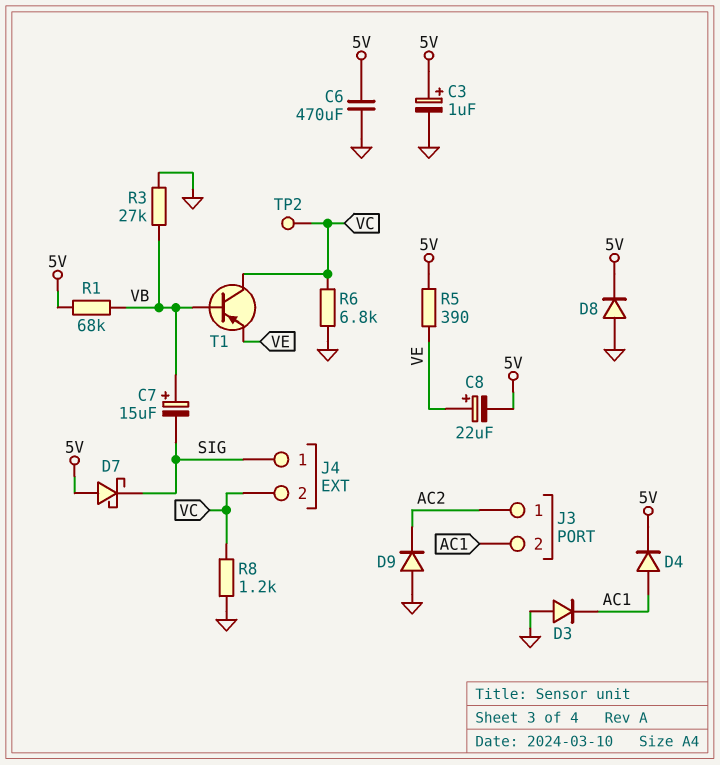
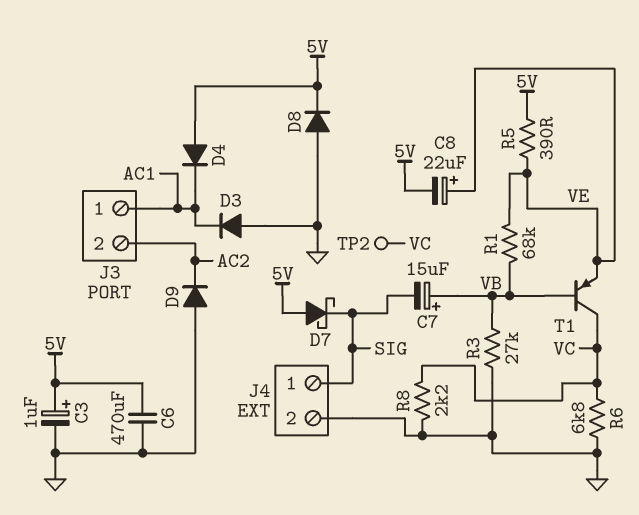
D4: diode (A AC1, K 5V) -> diode (A 5V, K AC1)
J3 pin 1: AC2 -> AC1
J3 pin 2: AC1 -> AC2
J4 pin 2: VC -> GND
R1: 68k (5V, VB) -> 68k (VB, VE)
R8: 1.2k (GND, VC) -> 2.2k (GND, VC)

